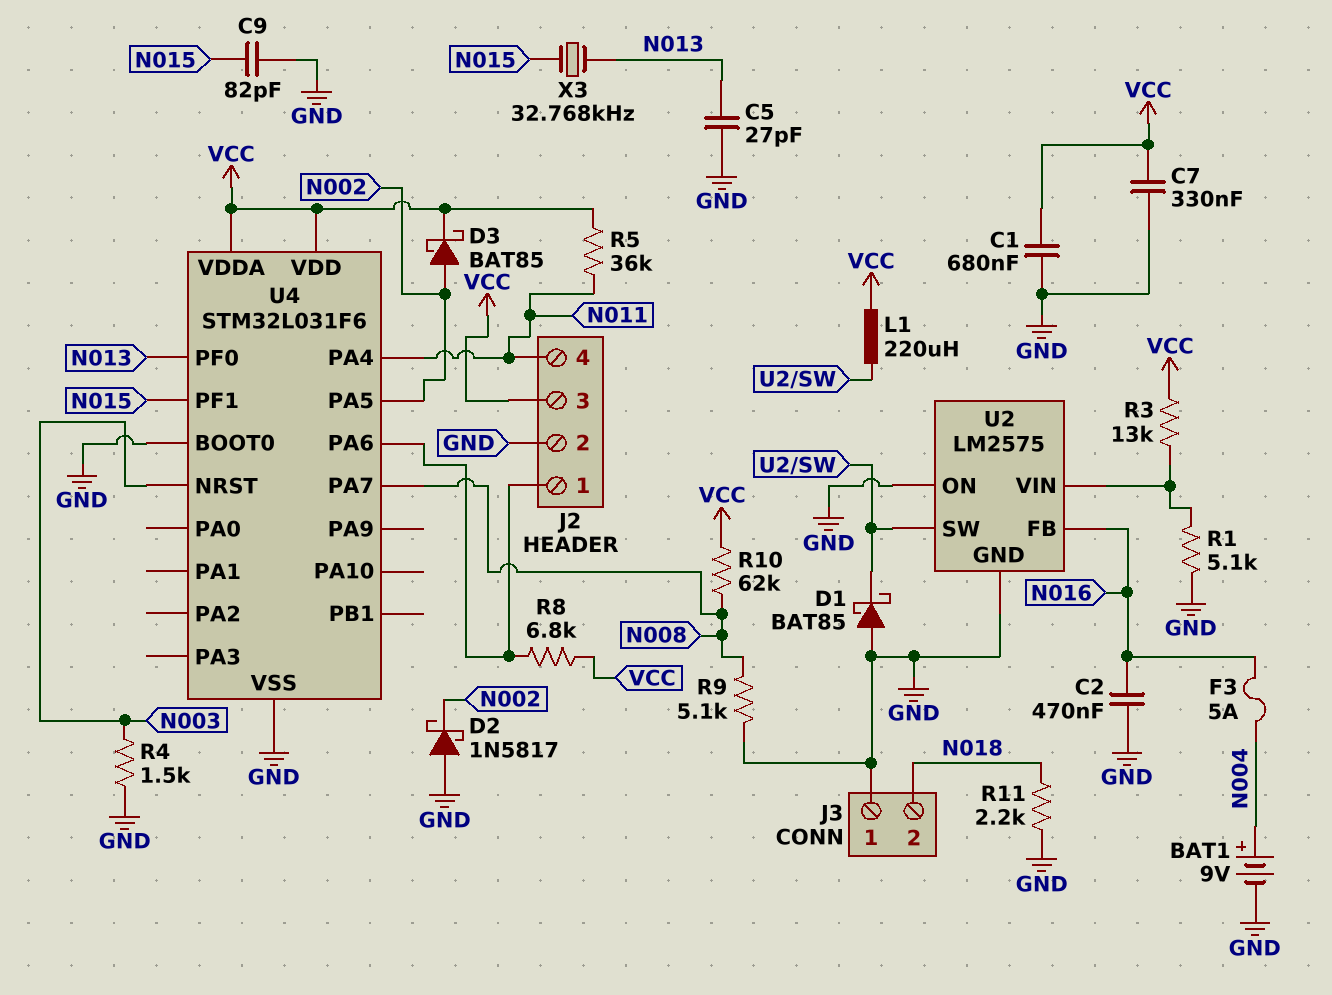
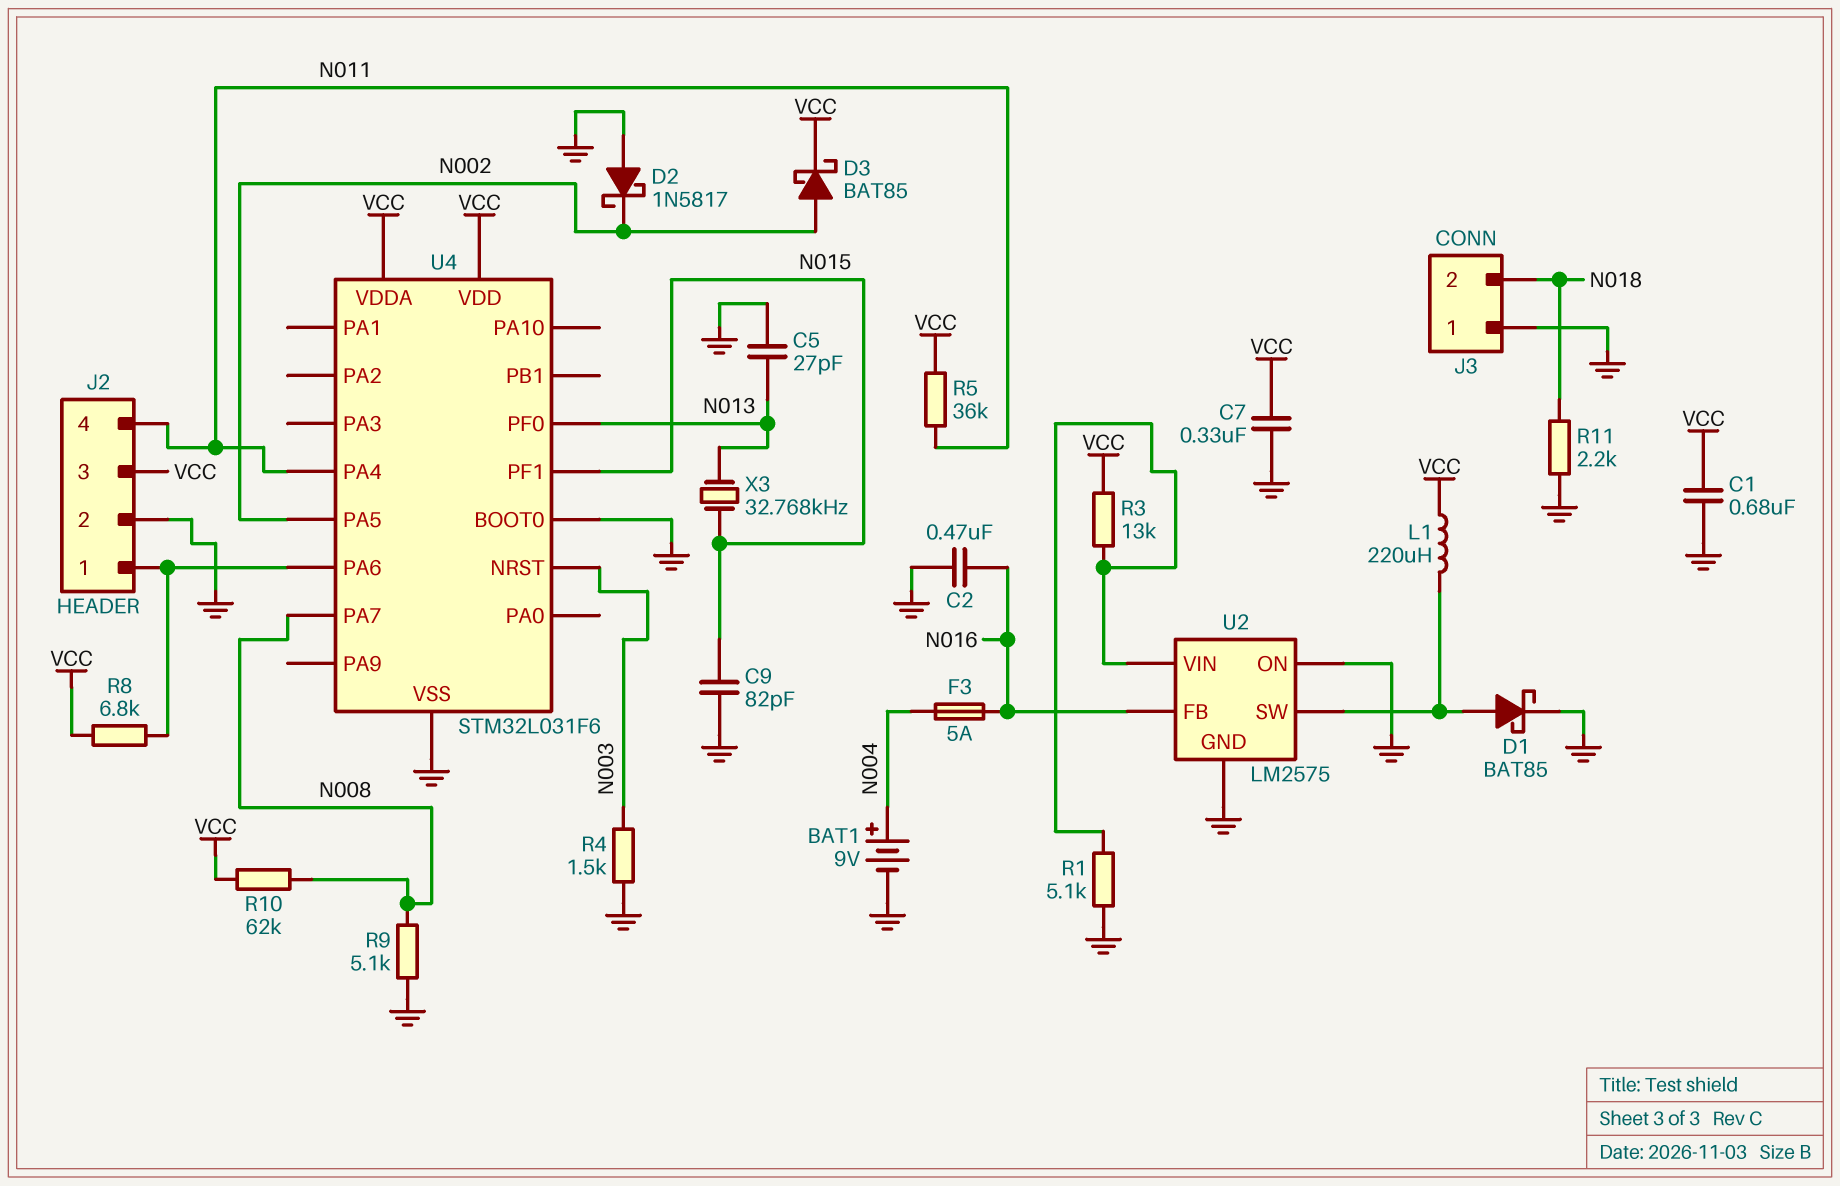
D1: schottky BAT85 (A GND, K U2/SW) -> schottky BAT85 (A U2/SW, K GND)

